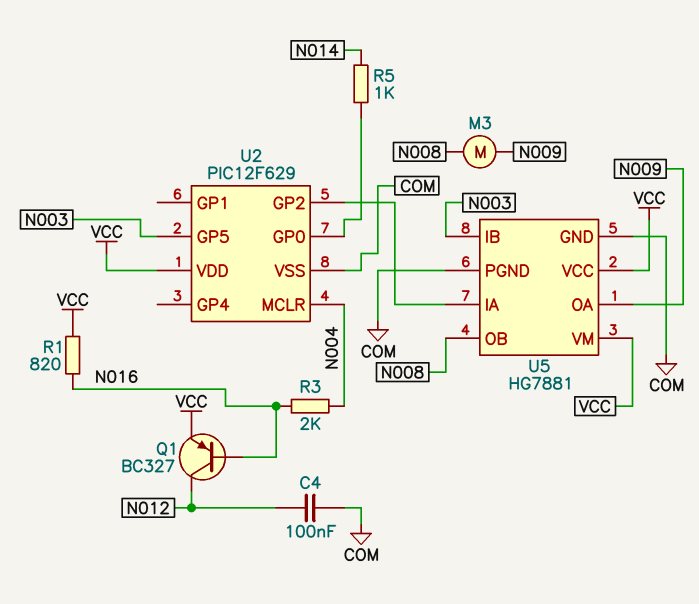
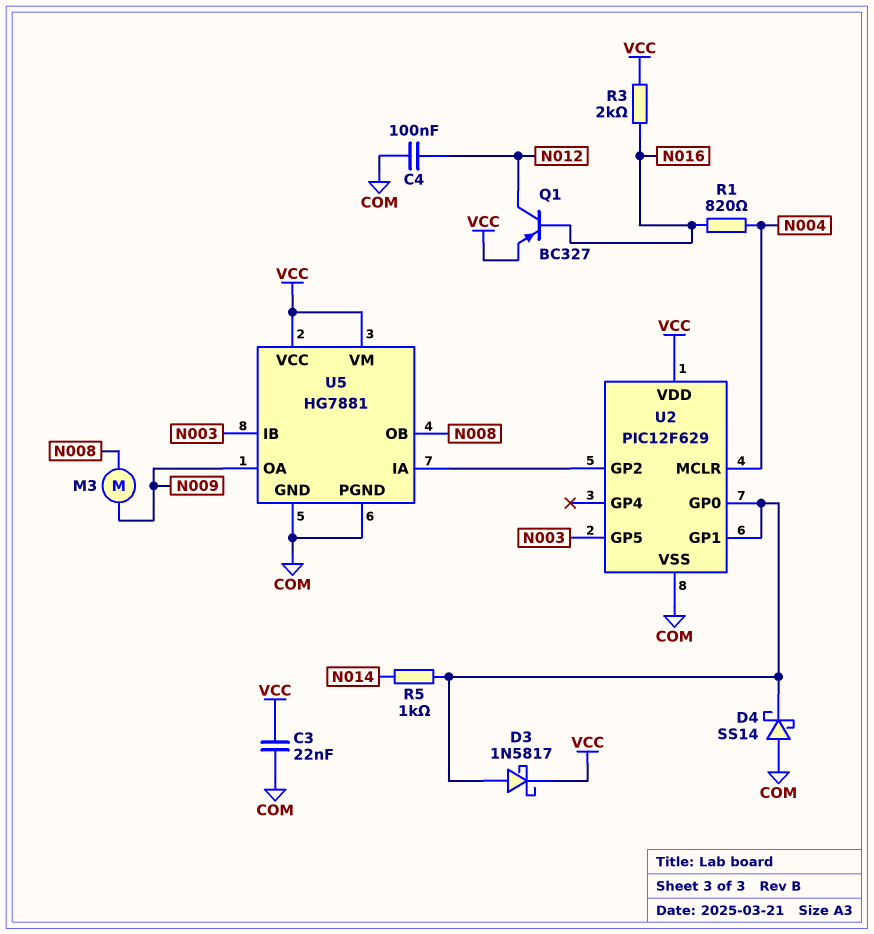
C3: none -> 22nF (COM, VCC)
D3: none -> schottky 1N5817 (A U2/GP0, K VCC)
D4: none -> schottky SS14 (A COM, K U2/GP0)
R1: 820 (N016, VCC) -> 820 (N004, N016)
R3: 2k (N004, N016) -> 2k (N016, VCC)
U2 pin GP1: none -> U2/GP0

